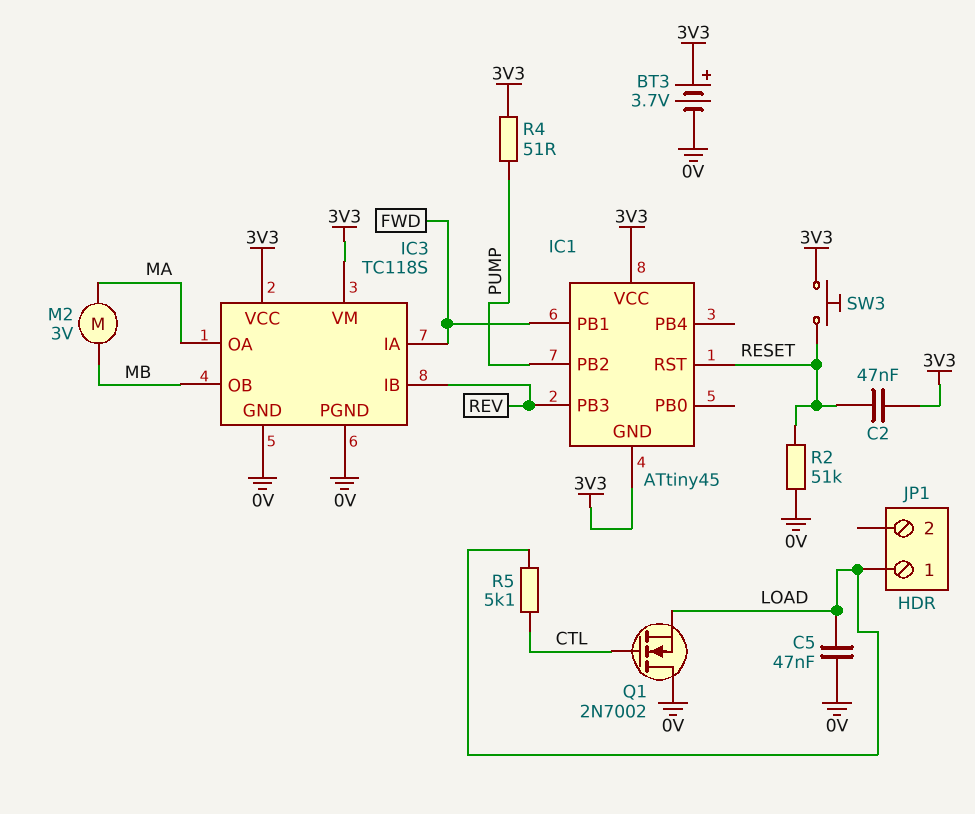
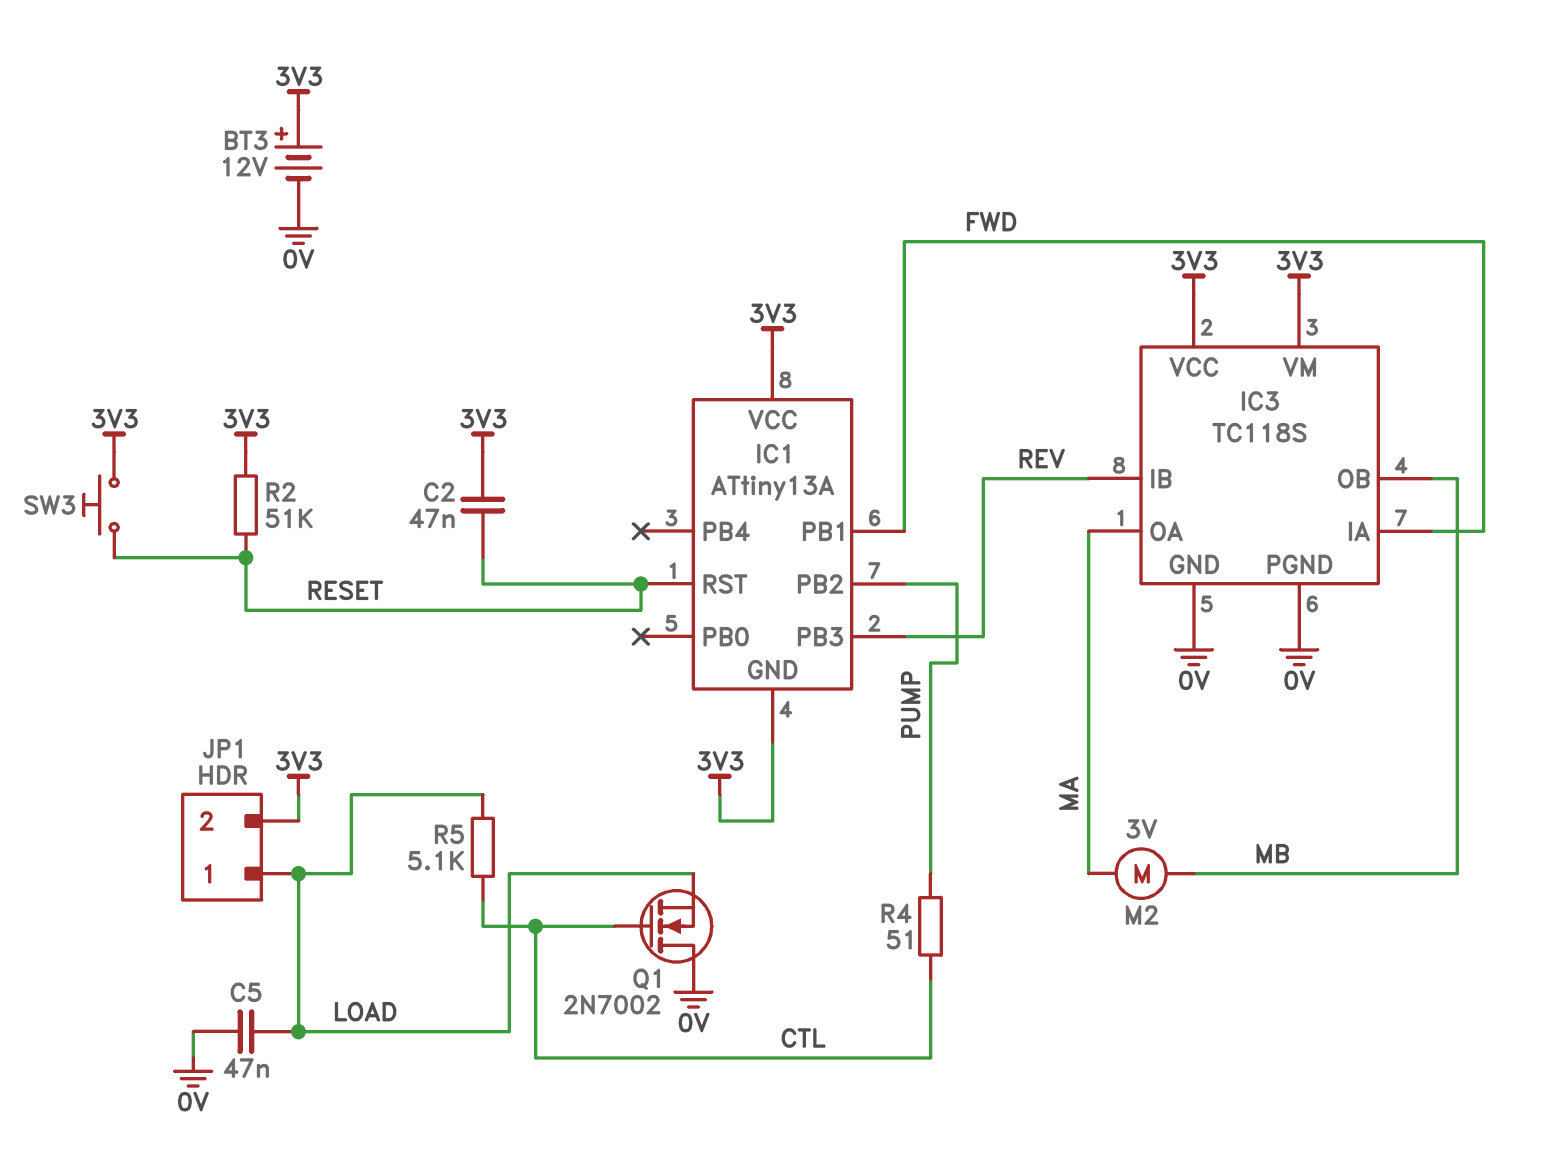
BT3: 3.7V (plus 3V3, minus 0V) -> 12V (plus 3V3, minus 0V)
IC1: ATtiny45 -> ATtiny13A
JP1 pin 2: none -> 3V3
R2: 51k (0V, RESET) -> 51k (3V3, RESET)
R4: 51 (3V3, PUMP) -> 51 (CTL, PUMP)

